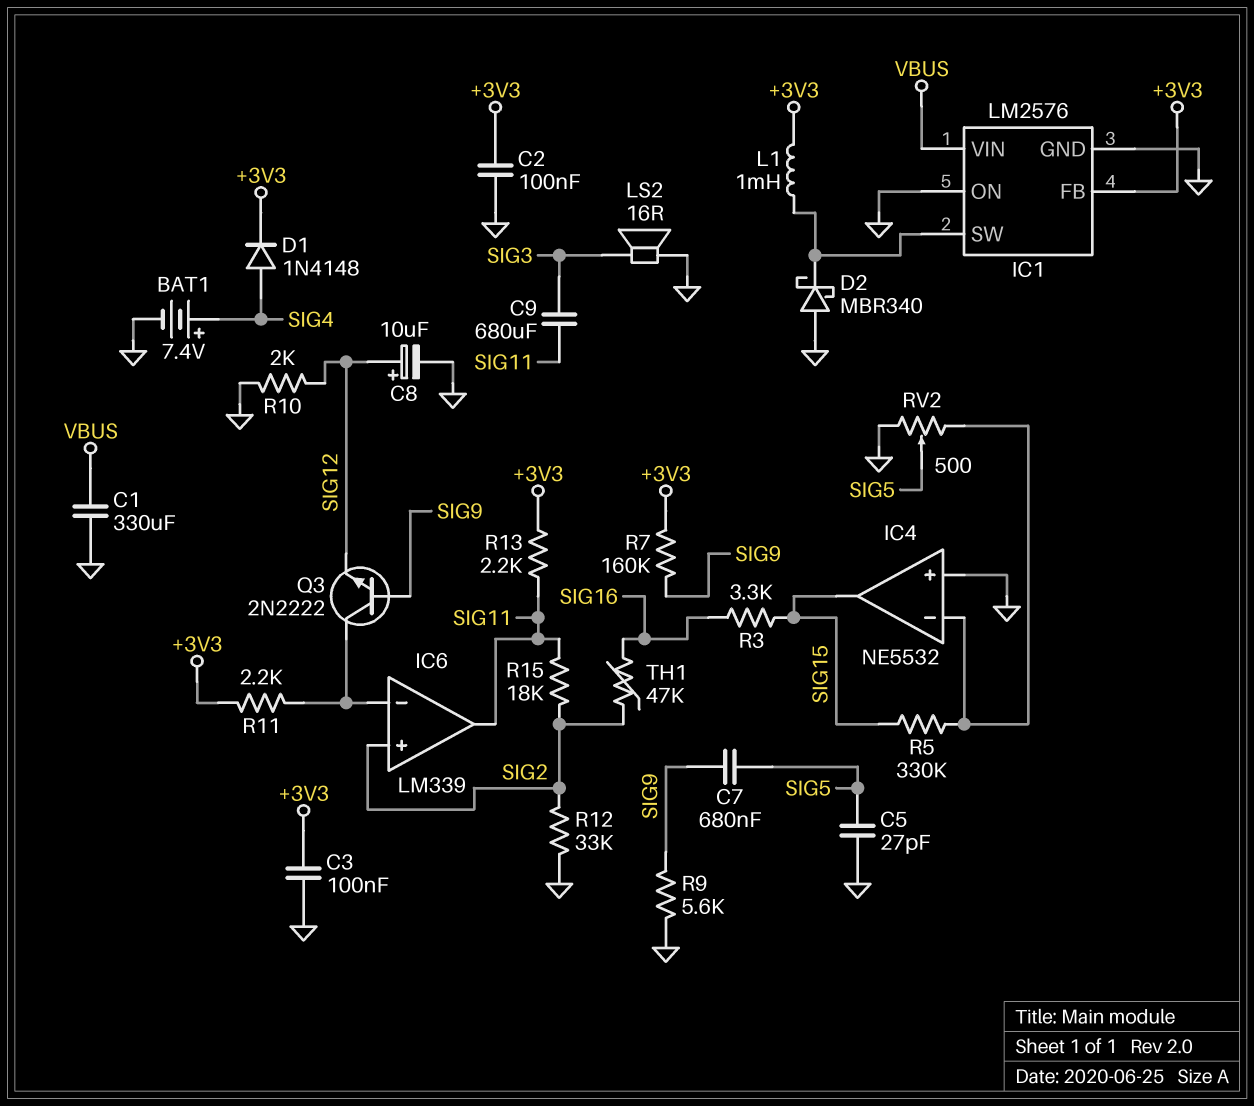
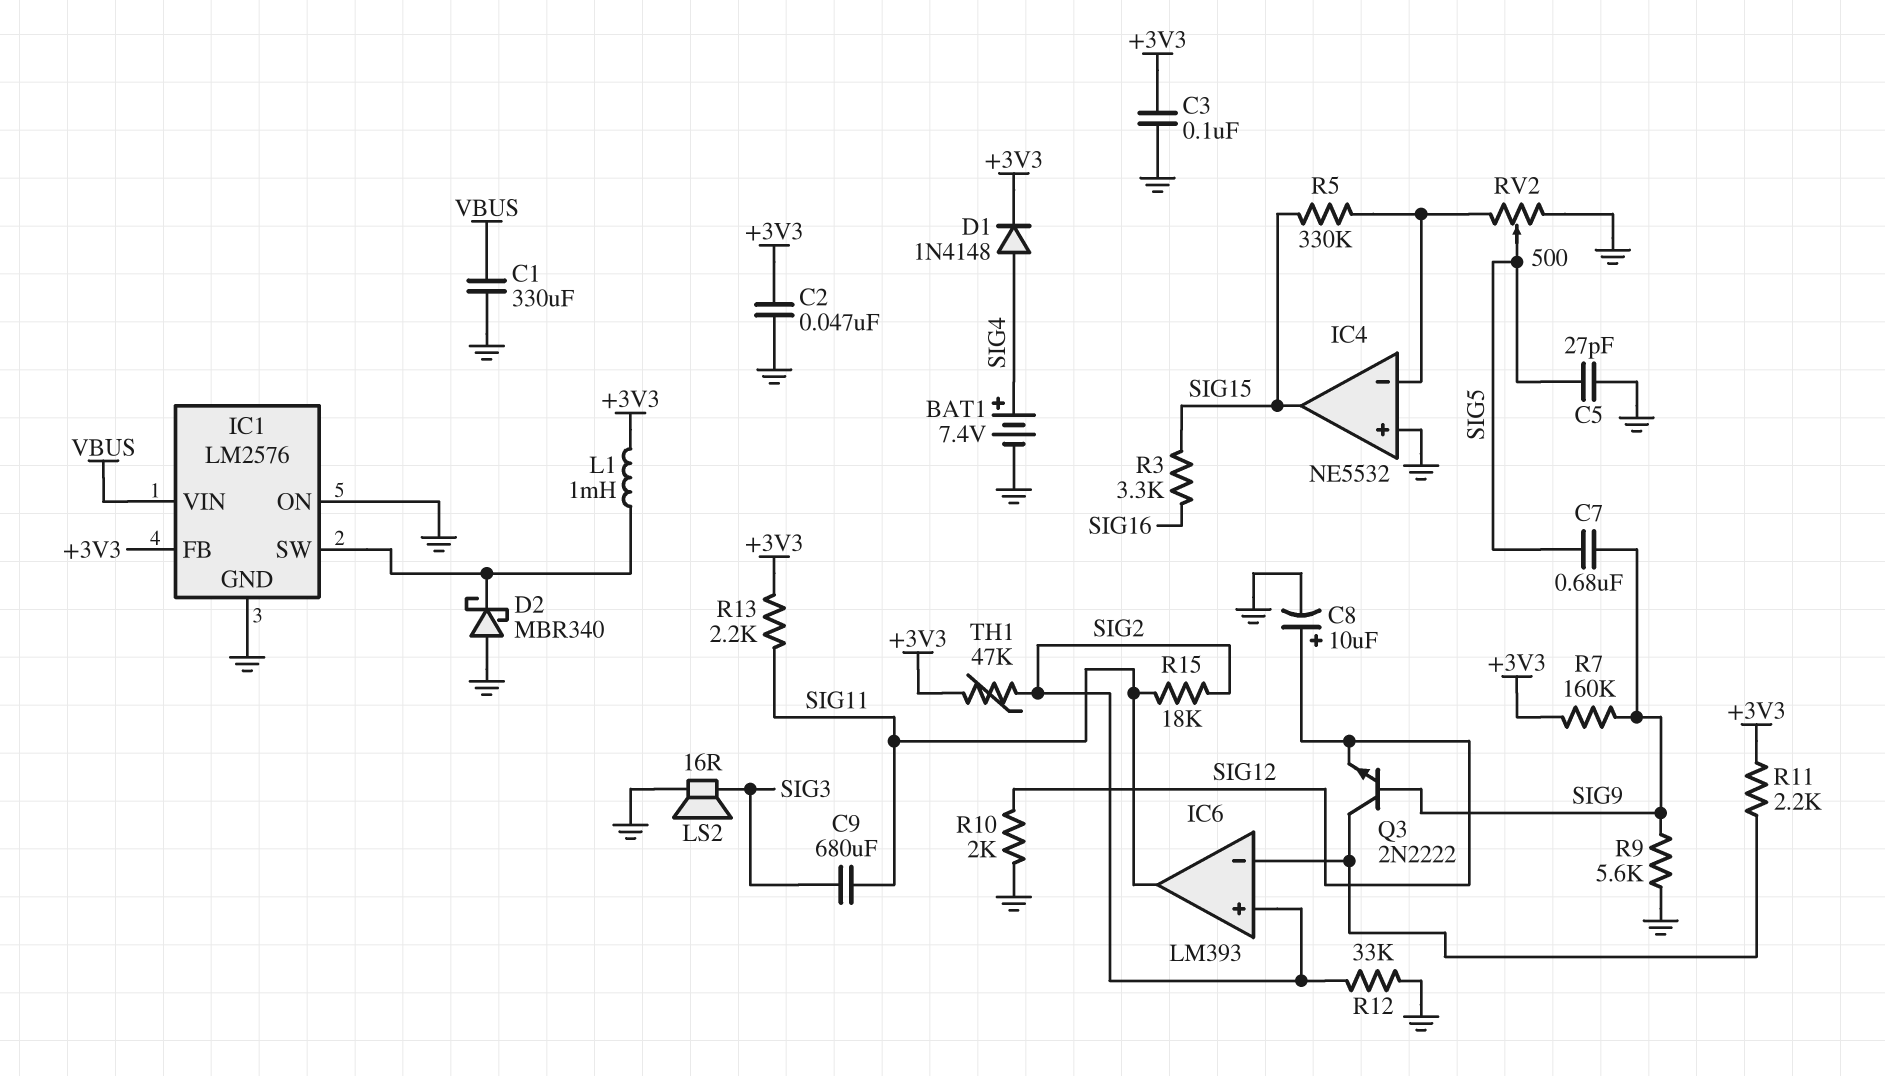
C2: 100nF (+3V3, GND) -> 47nF (+3V3, GND)
IC6: LM339 -> LM393
TH1: 47k (SIG2, SIG16) -> 47k (+3V3, SIG2)

